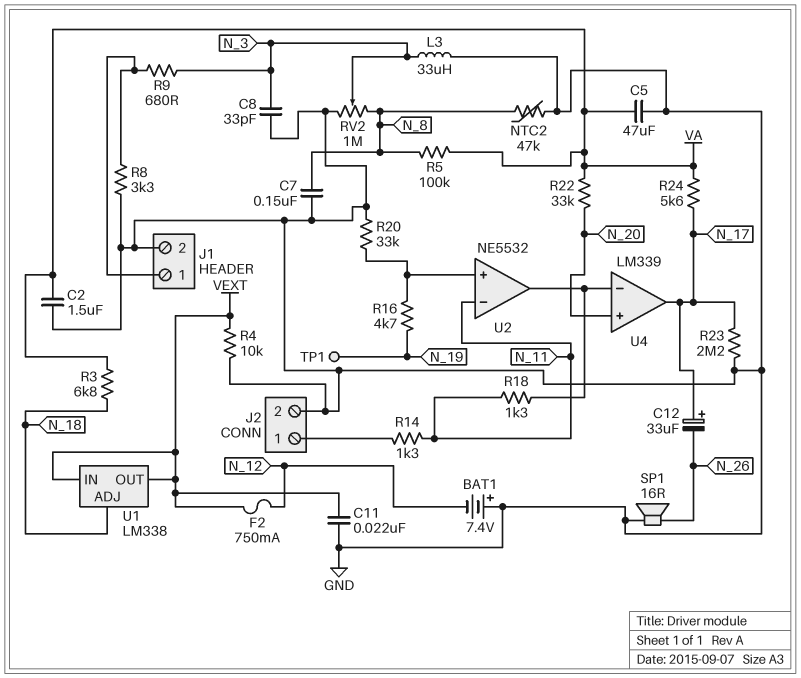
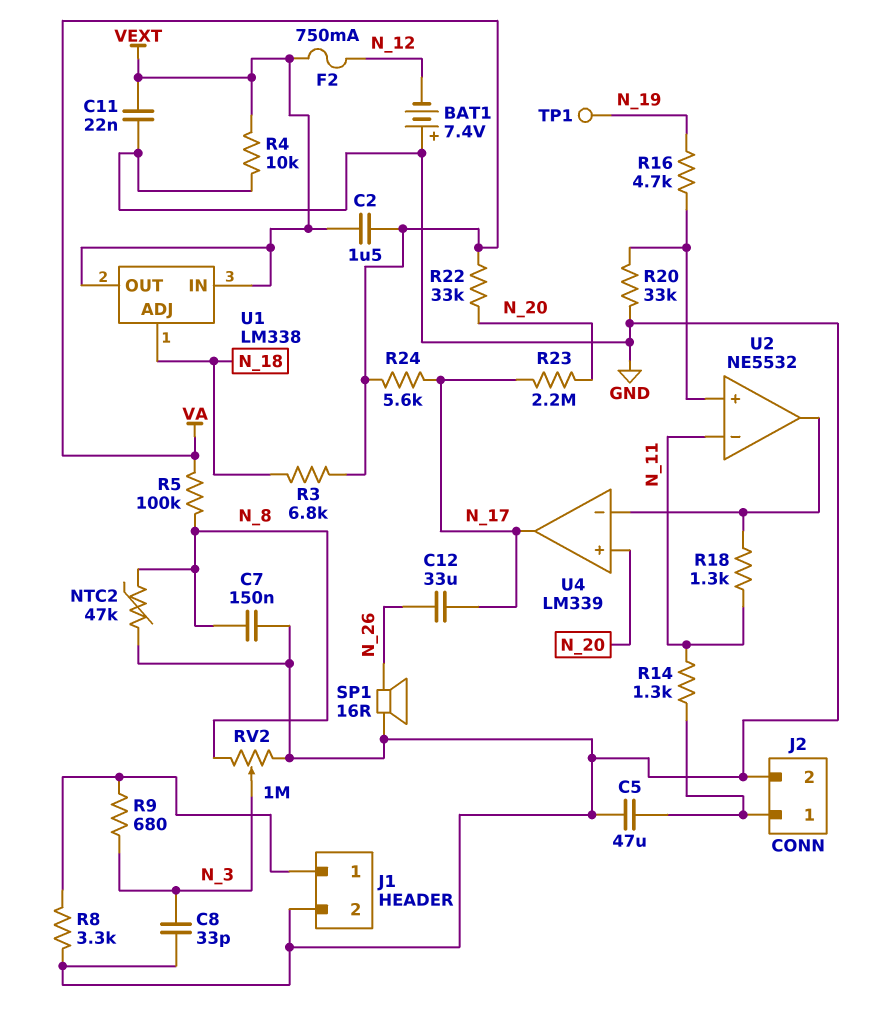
C2: 1.5uF (GND, VA) -> 1.5uF (VA, VEXT)
C5: 47uF (GND, VA) -> 47uF (GND, J2/1)
C12: 33uF (plus N_17, minus N_26) -> 33uF (N_17, N_26)
L3: 33uH (GND, N_3) -> none
R23: 2.2M (GND, N_17) -> 2.2M (N_17, N_20)

